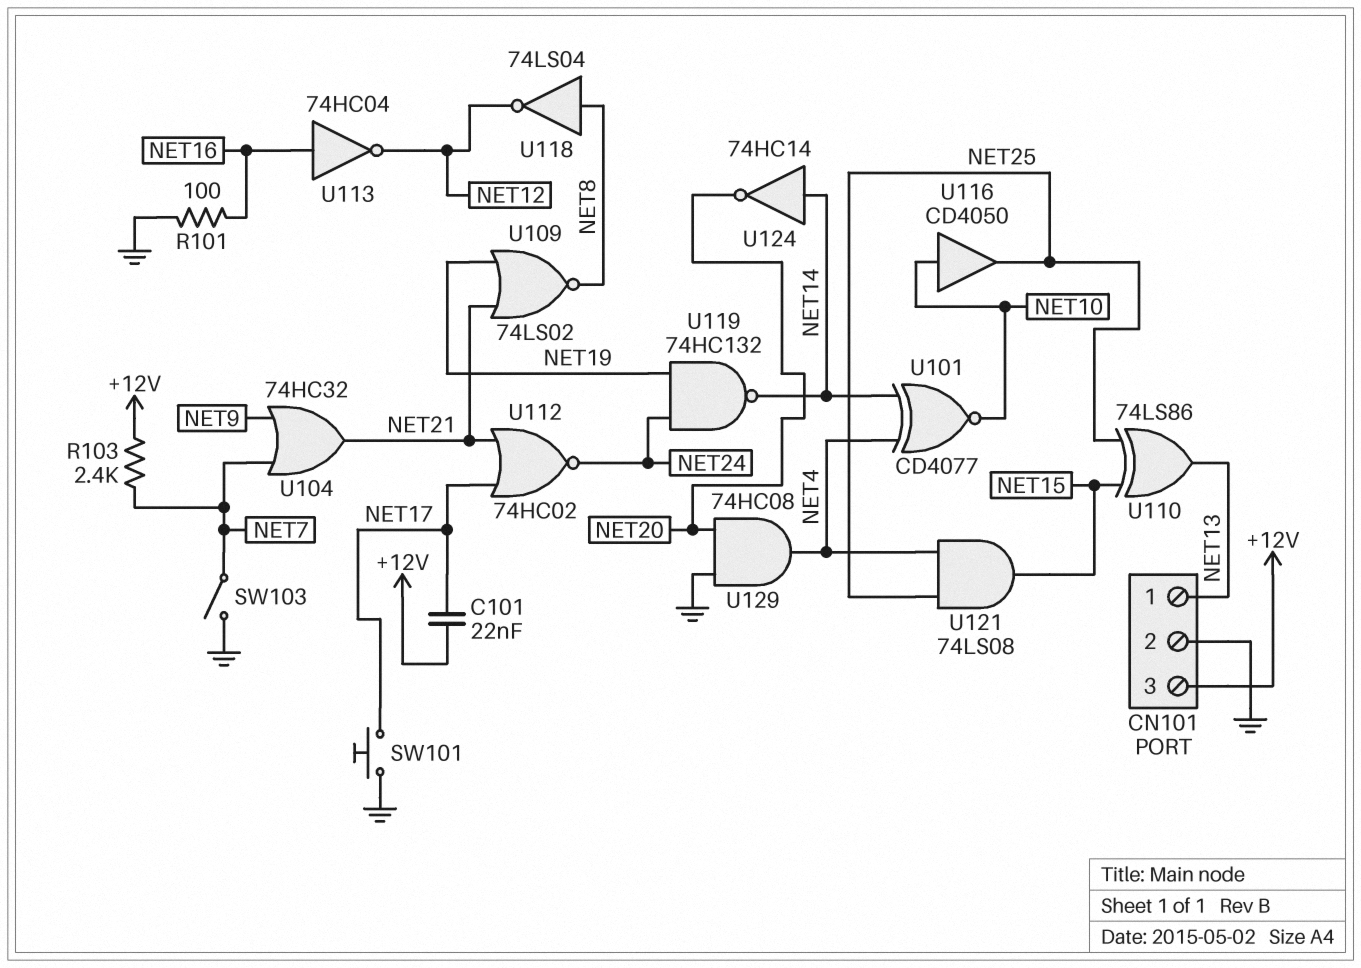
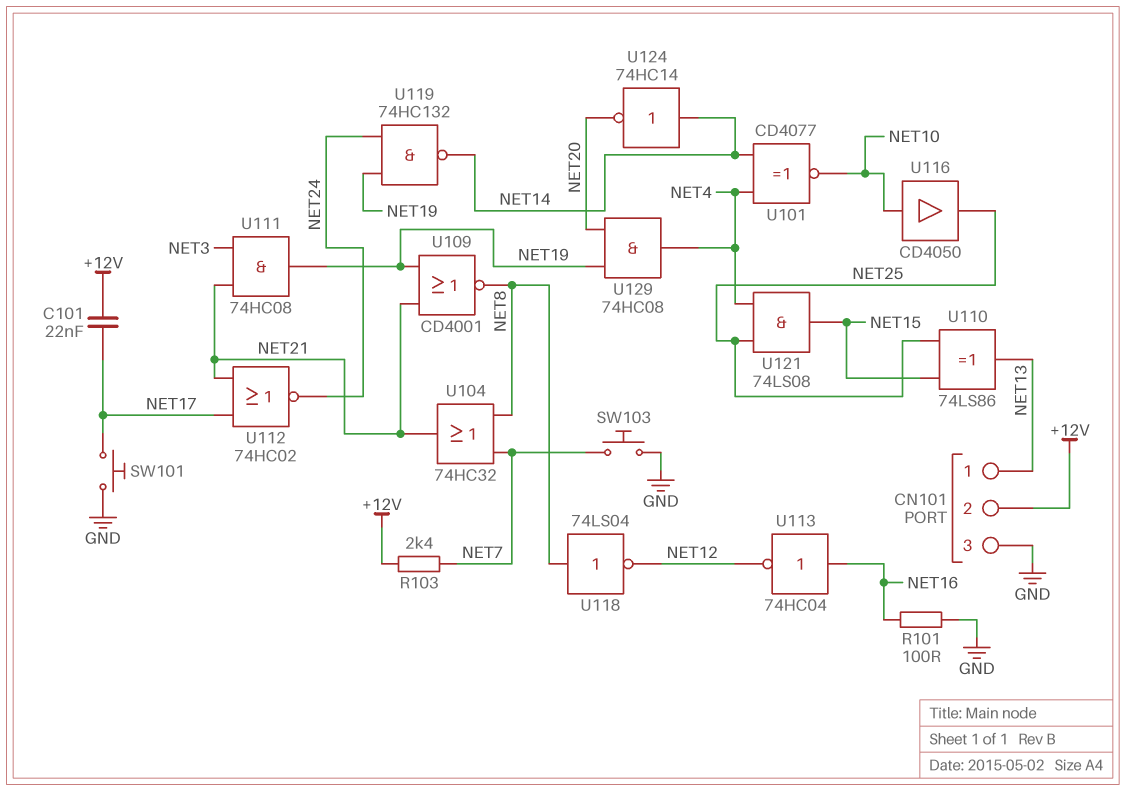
CN101 pin 2: GND -> +12V
CN101 pin 3: +12V -> GND
SW103: switch (GND, NET7) -> button (GND, NET7)
U104: OR 74HC32 (in NET7, in NET9, out NET21) -> OR 74HC32 (in NET7, in NET8, out NET21)
U109: NOR 74LS02 (in NET19, in NET21, out NET8) -> NOR CD4001 (in NET19, in NET21, out NET8)
U111: none -> AND 74HC08 (in NET3, in NET21, out NET19)
U129: AND 74HC08 (in GND, in NET20, out NET4) -> AND 74HC08 (in NET19, in NET20, out NET4)

